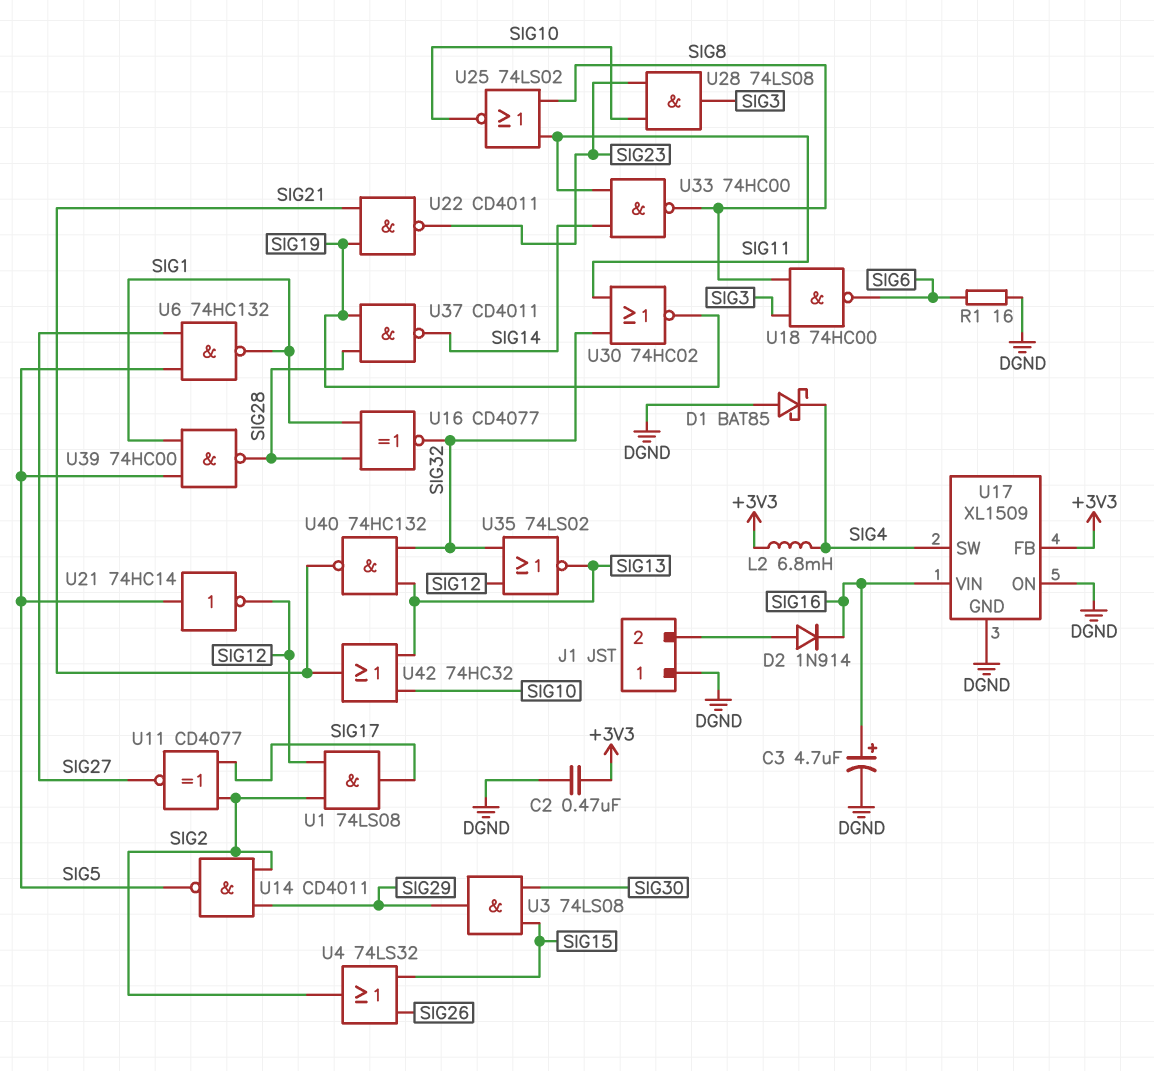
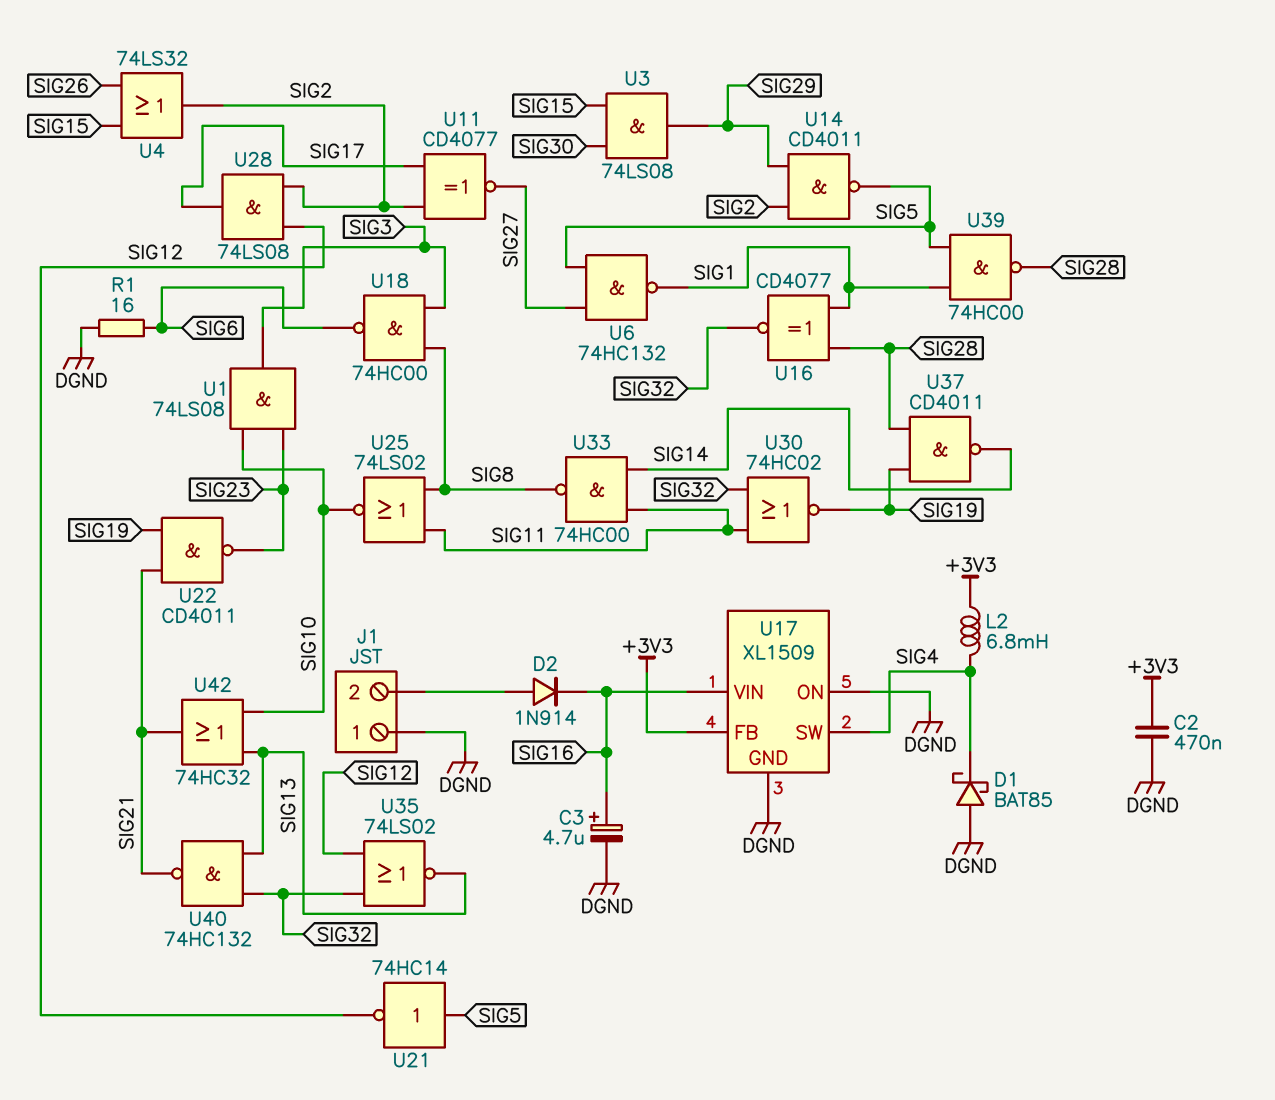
U1: AND 74LS08 (in SIG2, in SIG12, out SIG17) -> AND 74LS08 (in SIG10, in SIG23, out SIG3)
U28: AND 74LS08 (in SIG10, in SIG23, out SIG3) -> AND 74LS08 (in SIG2, in SIG12, out SIG17)

